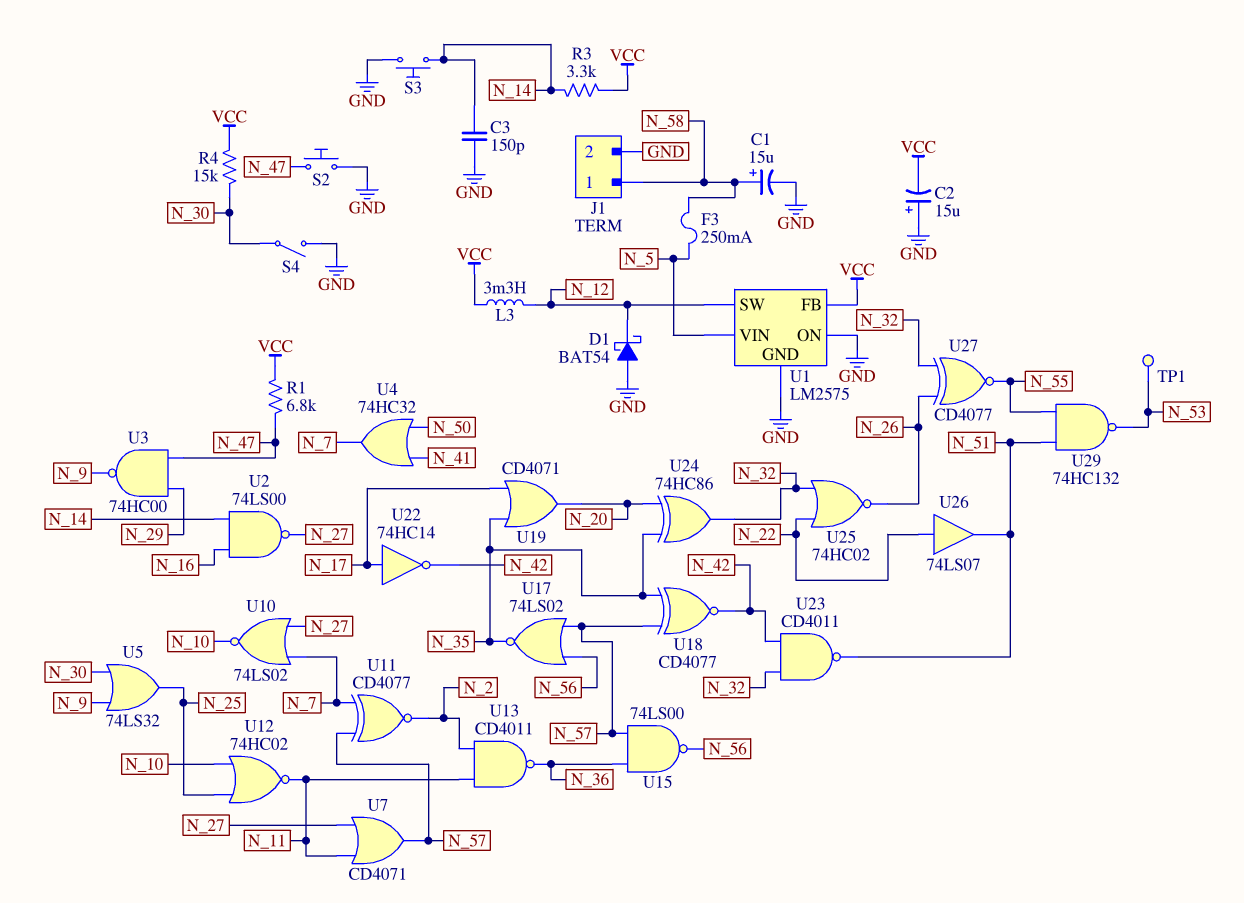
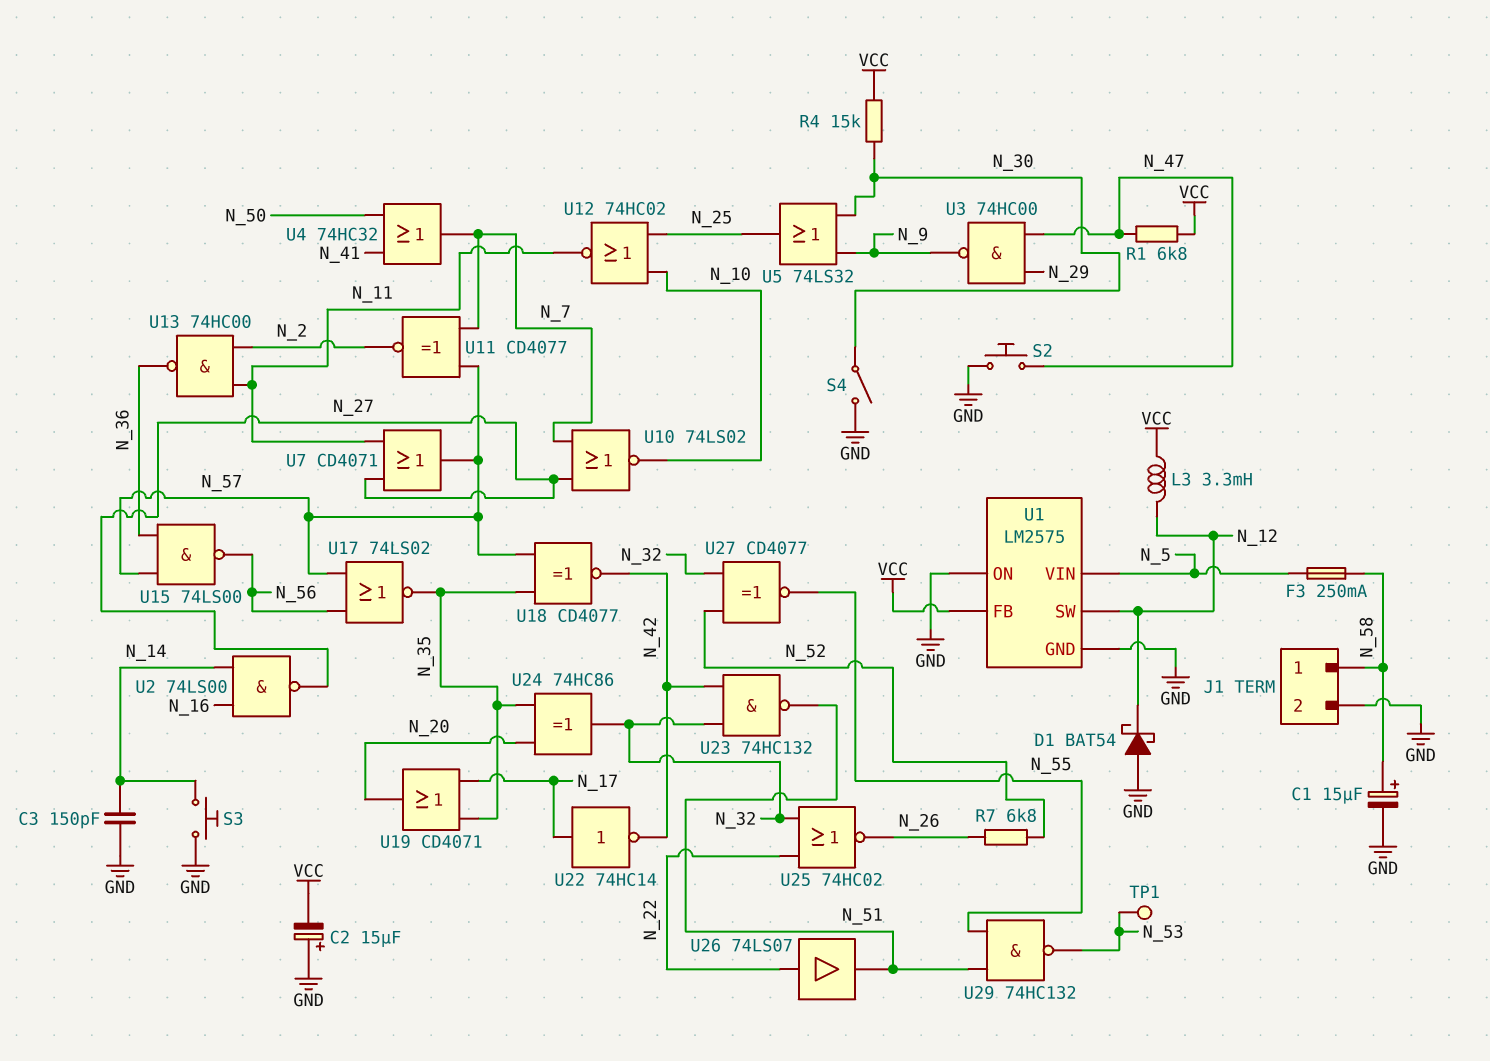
R3: 3.3k (N_14, VCC) -> none
R7: none -> 6.8k (N_26, N_52)
U13: NAND CD4011 (in N_2, in N_11, out N_36) -> NAND 74HC00 (in N_2, in N_11, out N_36)
U23: NAND CD4011 (in N_32, in N_42, out N_51) -> NAND 74HC132 (in N_32, in N_42, out N_51)
U27: XNOR CD4077 (in N_26, in N_32, out N_55) -> XNOR CD4077 (in N_32, in N_52, out N_55)

